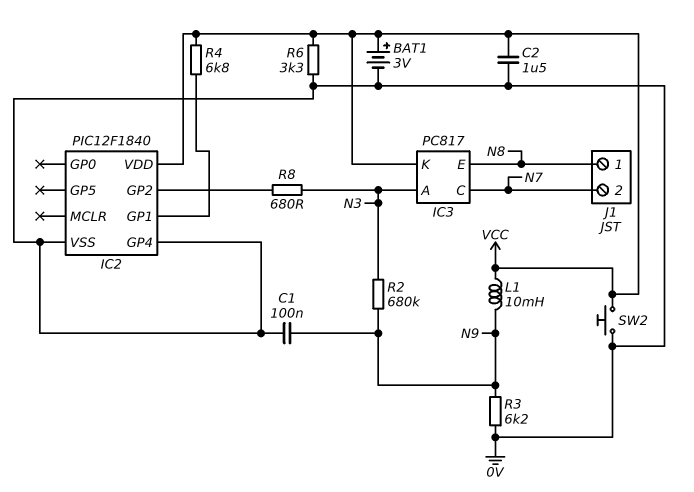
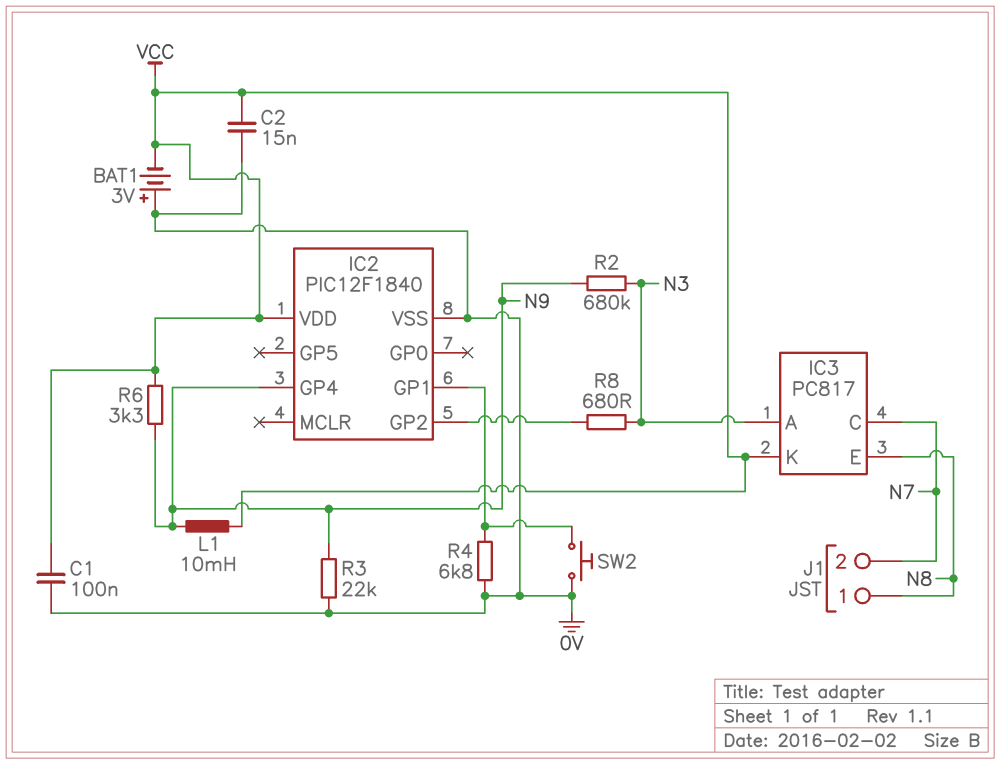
BAT1: 3V (plus VCC, minus 0V) -> 3V (plus 0V, minus VCC)
C1: 100nF (0V, N9) -> 100nF (0V, VCC)
C2: 1.5uF (0V, VCC) -> 15nF (0V, VCC)
IC2 pin GP4: 0V -> N9
R3: 6.2k (0V, N9) -> 22k (0V, N9)
R4: 6.8k (IC2/GP1, VCC) -> 6.8k (0V, IC2/GP1)
R6: 3.3k (0V, VCC) -> 3.3k (N9, VCC)
SW2: button (0V, VCC) -> button (0V, IC2/GP1)

